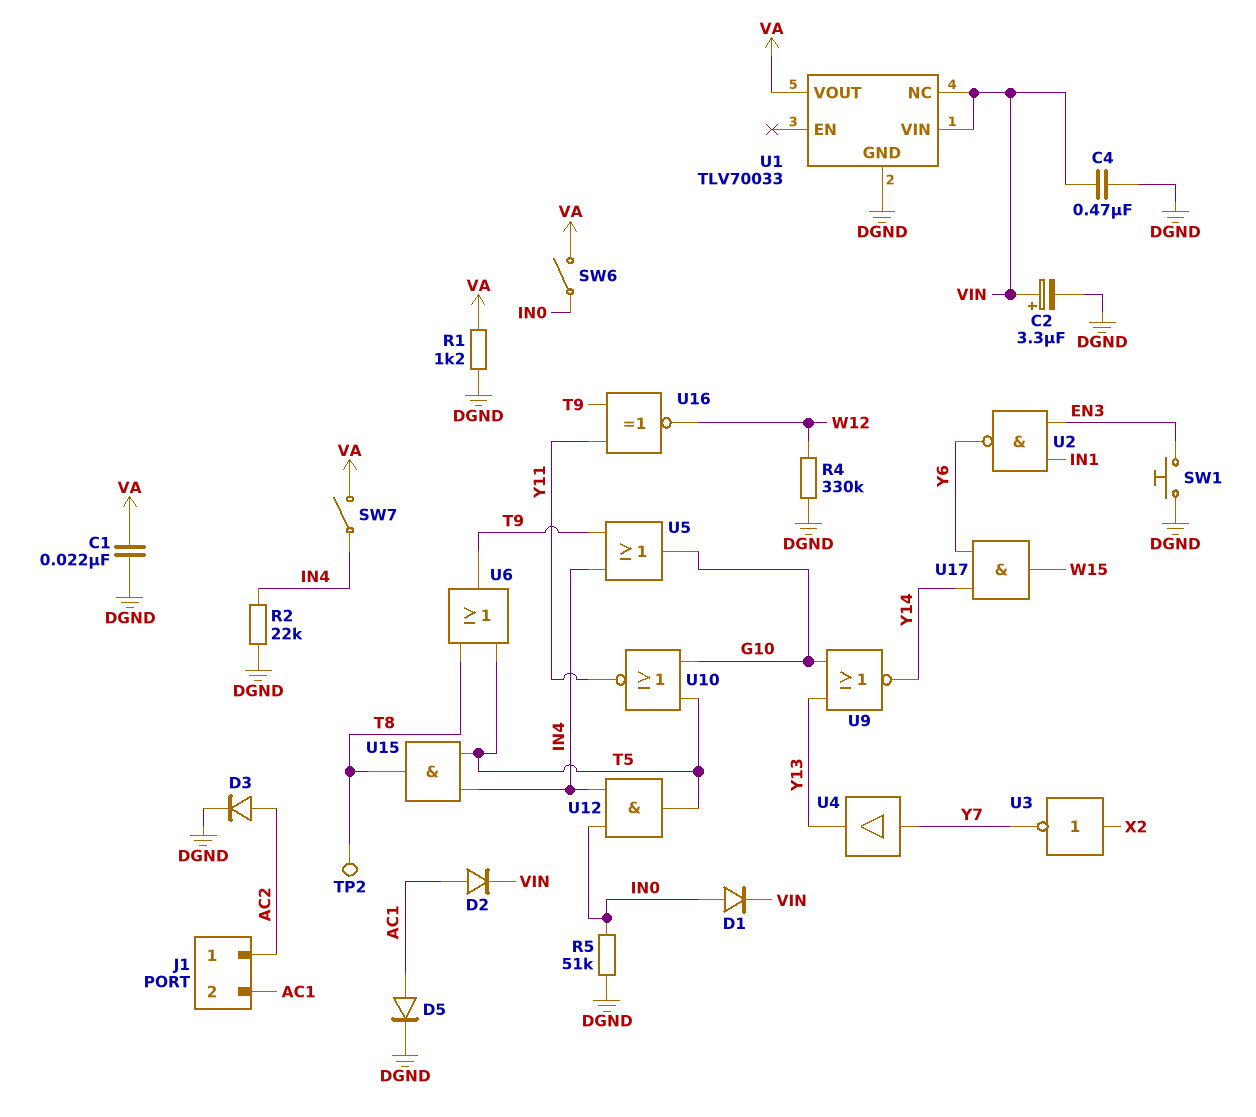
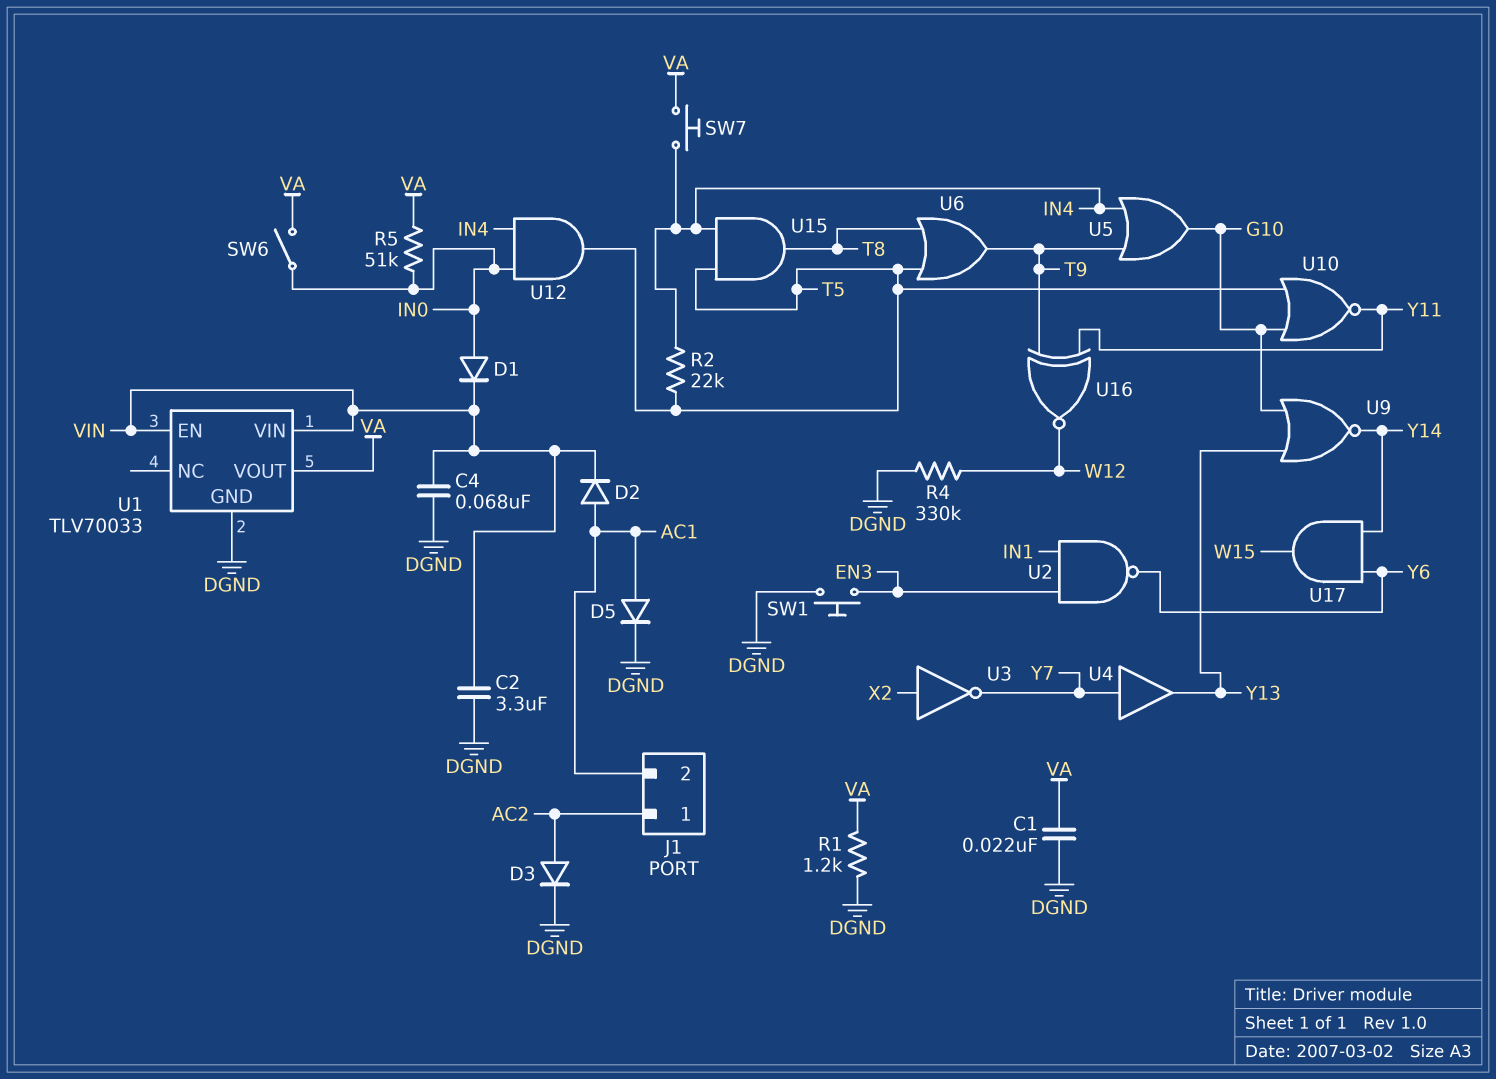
C2: 3.3uF (plus VIN, minus DGND) -> 3.3uF (DGND, VIN)
C4: 470nF (DGND, VIN) -> 68nF (DGND, VIN)
R2: 22k (DGND, IN4) -> 22k (IN4, T5)
R5: 51k (DGND, IN0) -> 51k (IN0, VA)
SW7: switch (IN4, VA) -> button (IN4, VA)
TP2: test point (T8) -> none
U1 pin EN: none -> VIN
U1 pin NC: VIN -> none

